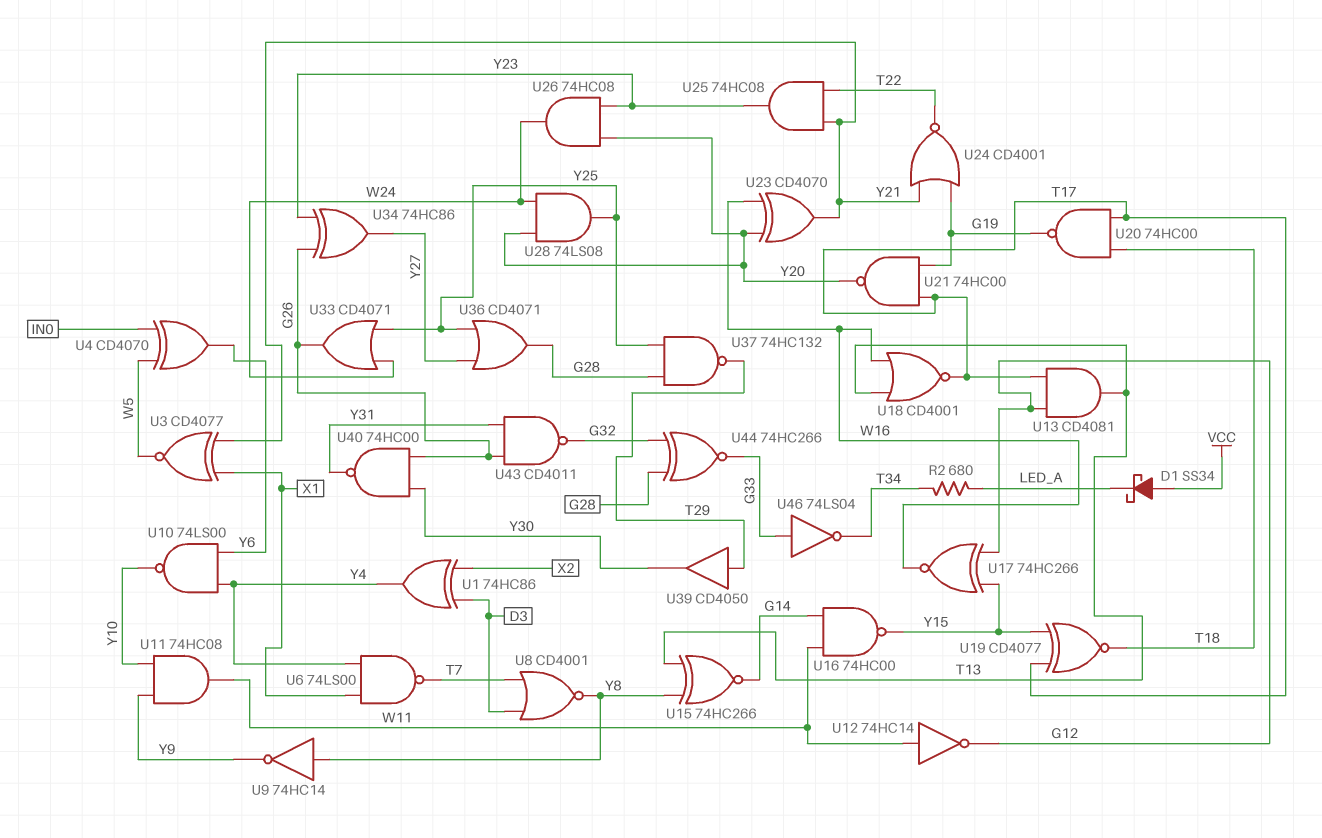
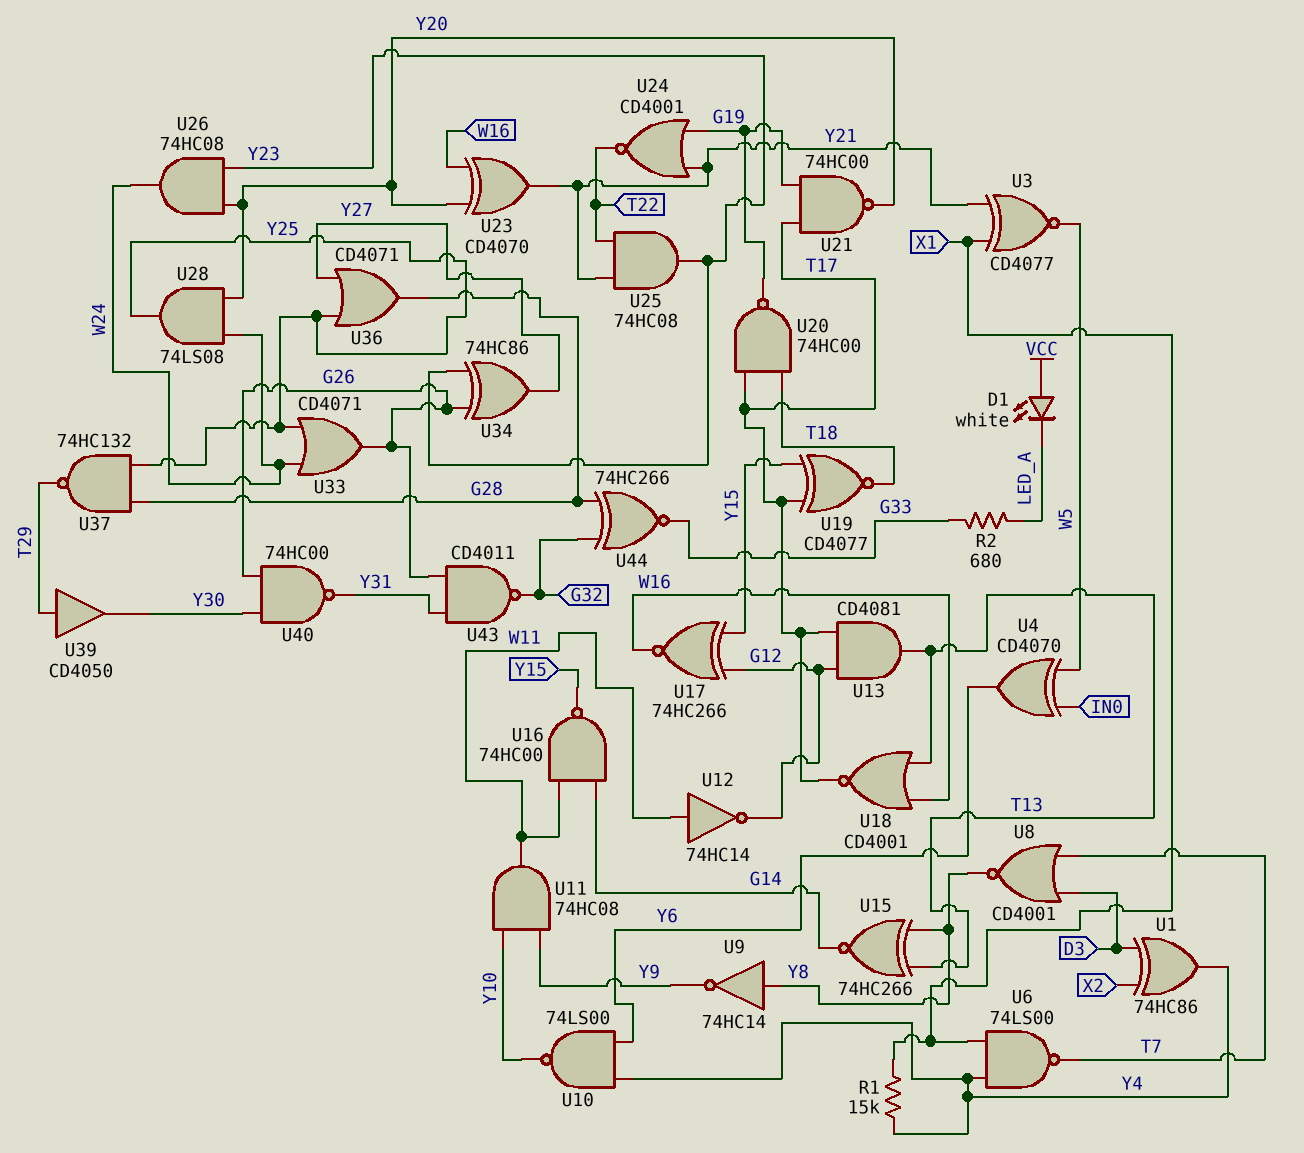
D1: schottky SS34 (A VCC, K LED_A) -> LED white (A VCC, K LED_A)
R1: none -> 15k (X1, Y4)
R2: 680 (LED_A, T34) -> 680 (G33, LED_A)
U46: NOT 74LS04 (in G33, out T34) -> none

